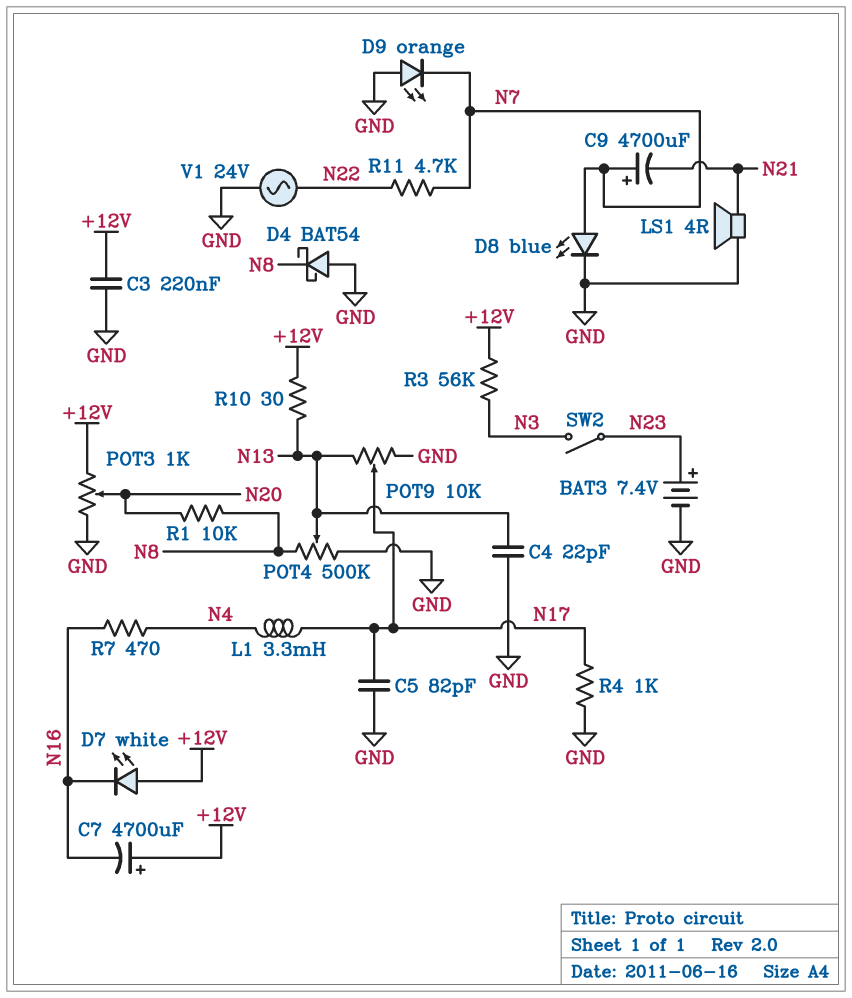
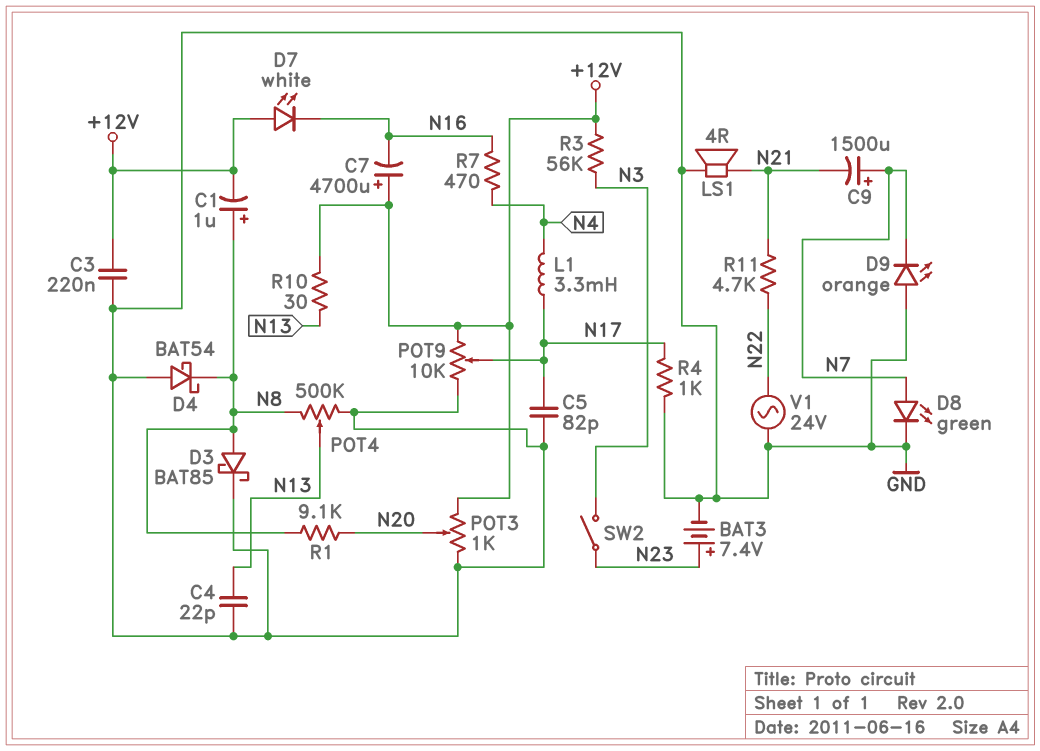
C1: none -> 1uF (plus N8, minus +12V)
C9: 4700uF (plus N7, minus N21) -> 1500uF (plus N7, minus N21)
D3: none -> schottky BAT85 (A N8, K GND)
D8: LED blue (A N7, K GND) -> LED green (A N7, K GND)
POT9: 10k (GND, N13, wiper N17) -> 10k (+12V, GND, wiper N17)
R1: 10k (N8, N20) -> 9.1k (N8, N20)
R11: 4.7k (N7, N22) -> 4.7k (N21, N22)

